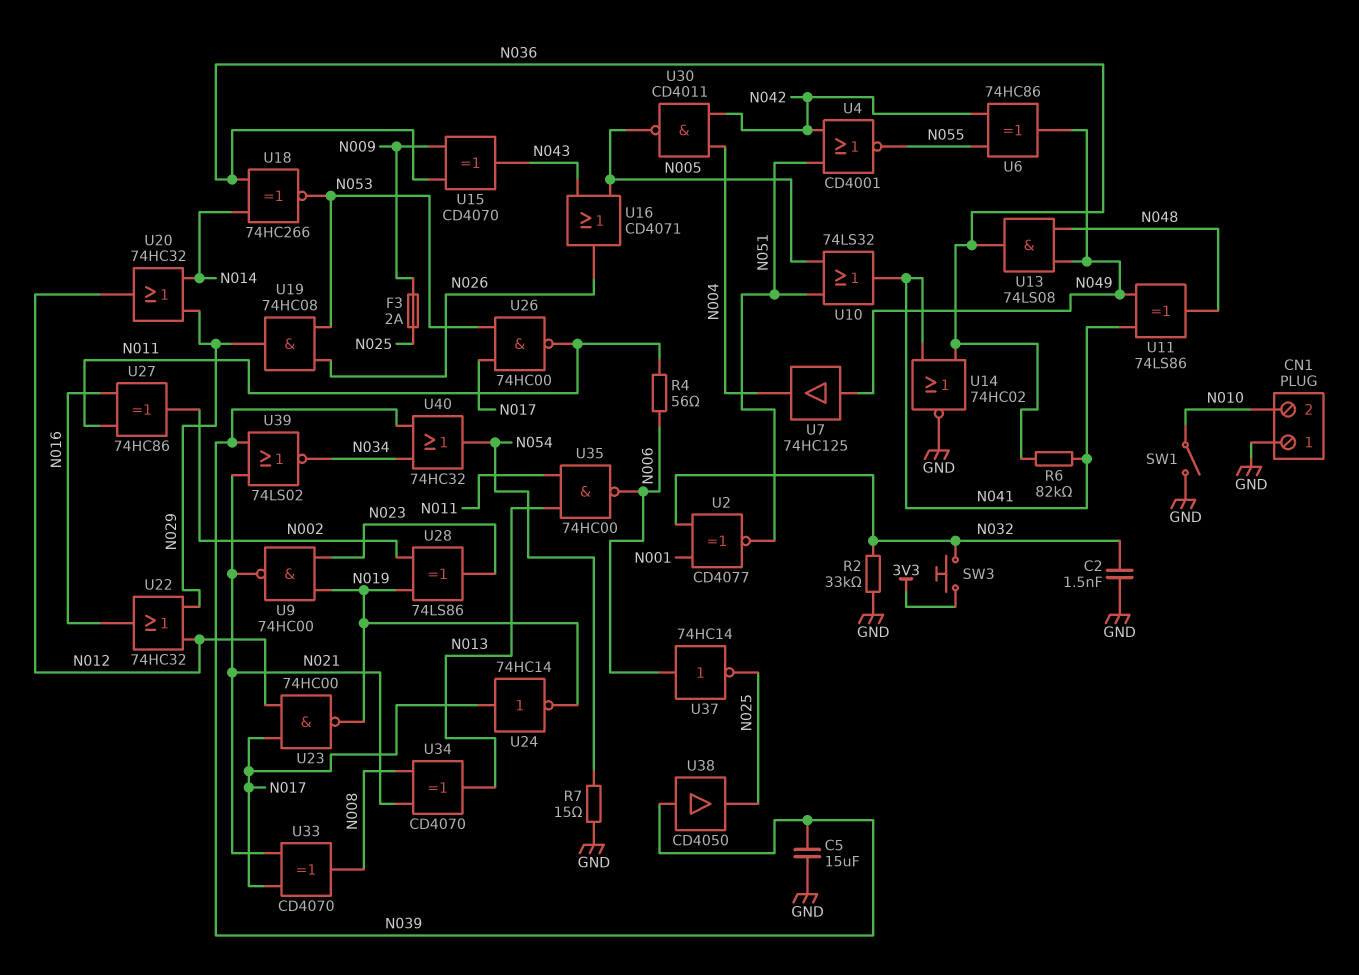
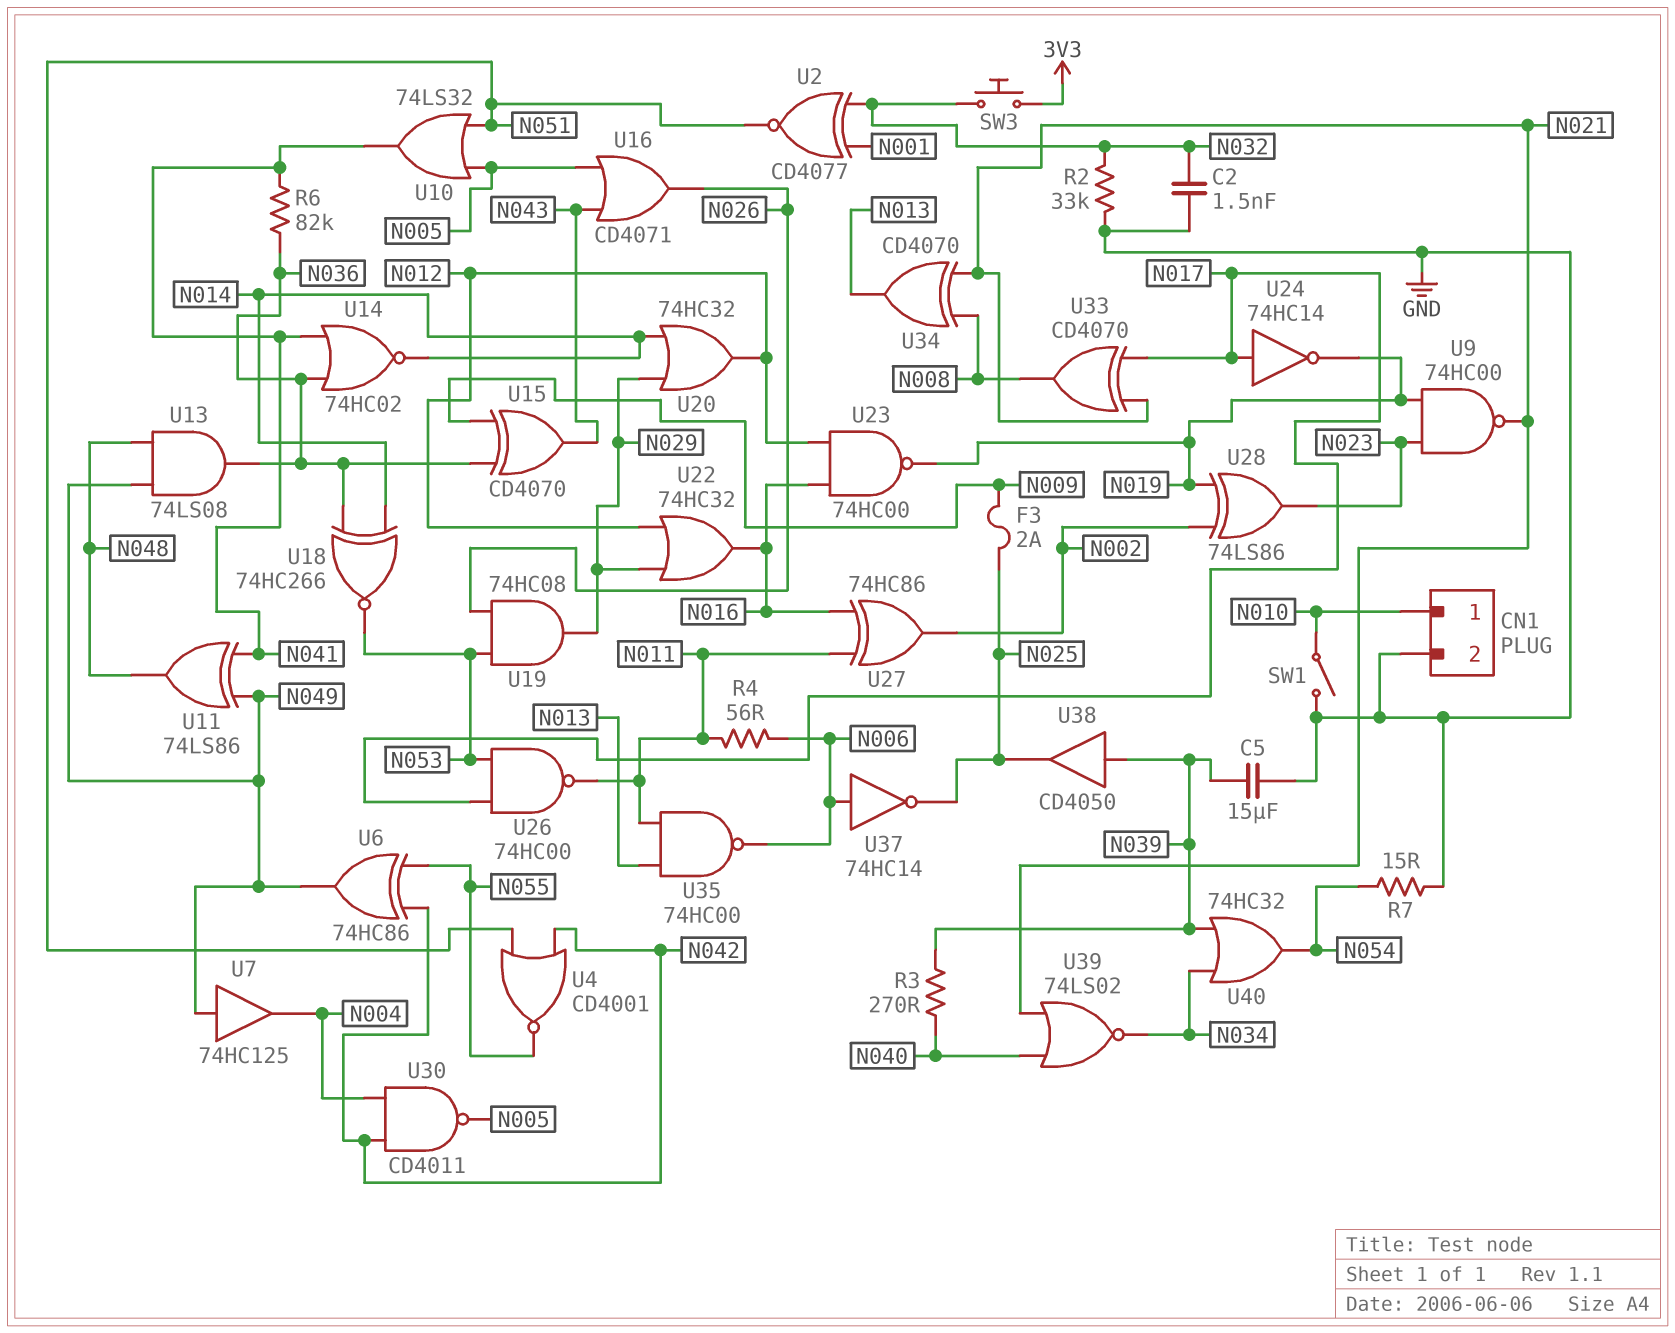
CN1 pin 1: GND -> N010
CN1 pin 2: N010 -> GND
R3: none -> 270 (N039, N040)
U14: NOR 74HC02 (in N036, in N041, out GND) -> NOR 74HC02 (in N036, in N041, out N014)
U23: NAND 74HC00 (in N012, in N017, out N019) -> NAND 74HC00 (in N012, in N016, out N019)
U39: NOR 74LS02 (in N021, in N039, out N034) -> NOR 74LS02 (in N021, in N040, out N034)

